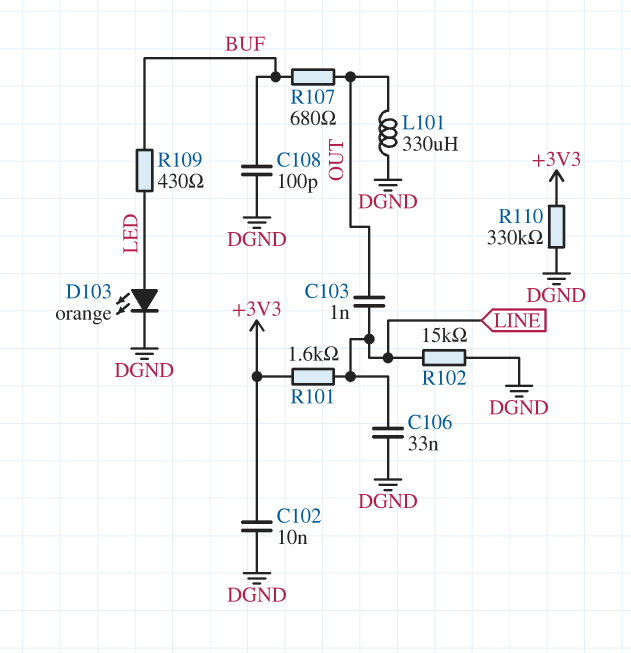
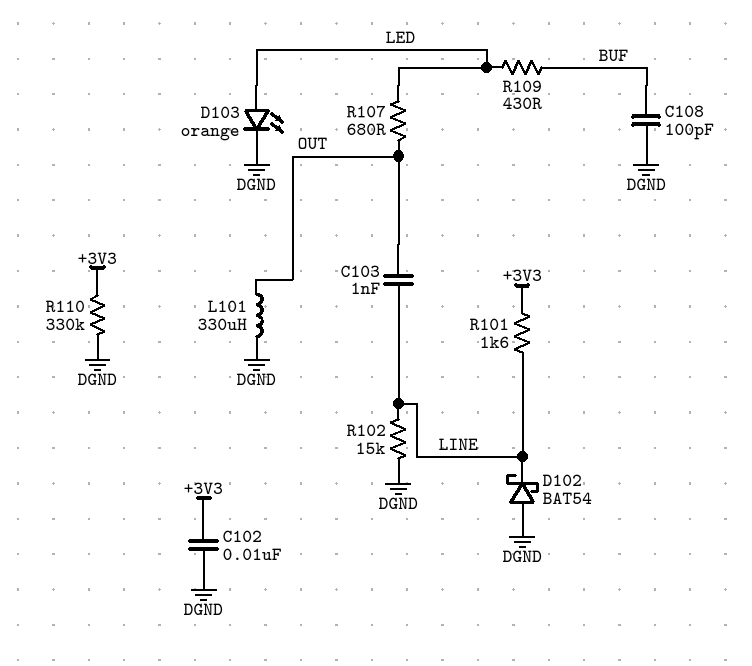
C106: 33nF (DGND, LINE) -> none
D102: none -> schottky BAT54 (A DGND, K LINE)
R107: 680 (BUF, OUT) -> 680 (LED, OUT)

